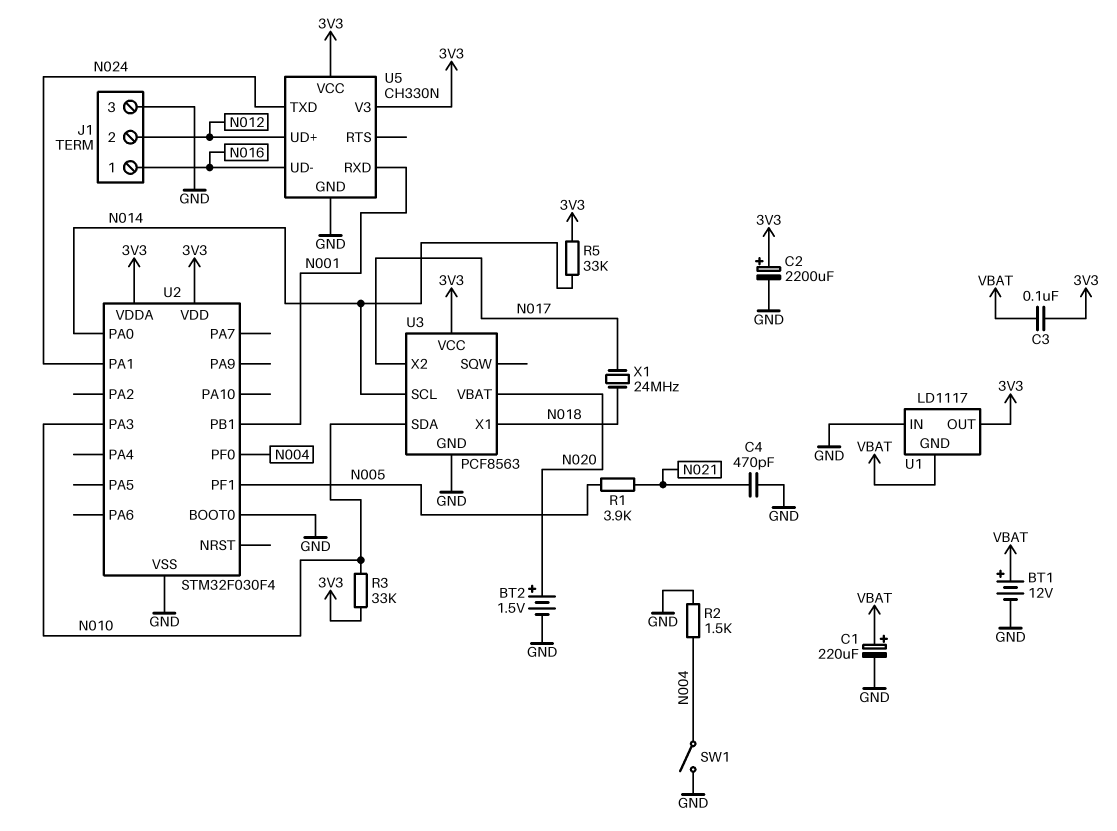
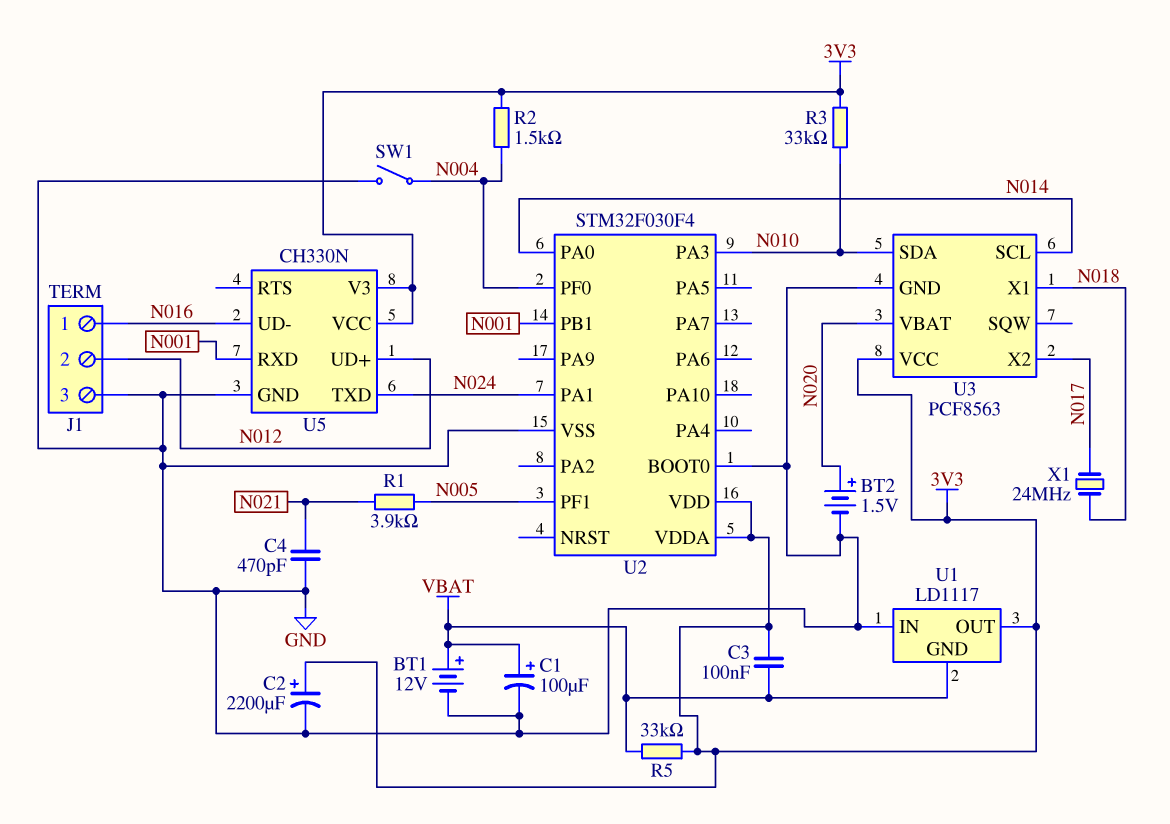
C1: 220uF (plus VBAT, minus GND) -> 100uF (plus VBAT, minus GND)
R2: 1.5k (GND, N004) -> 1.5k (3V3, N004)
R5: 33k (3V3, N014) -> 33k (3V3, VBAT)

